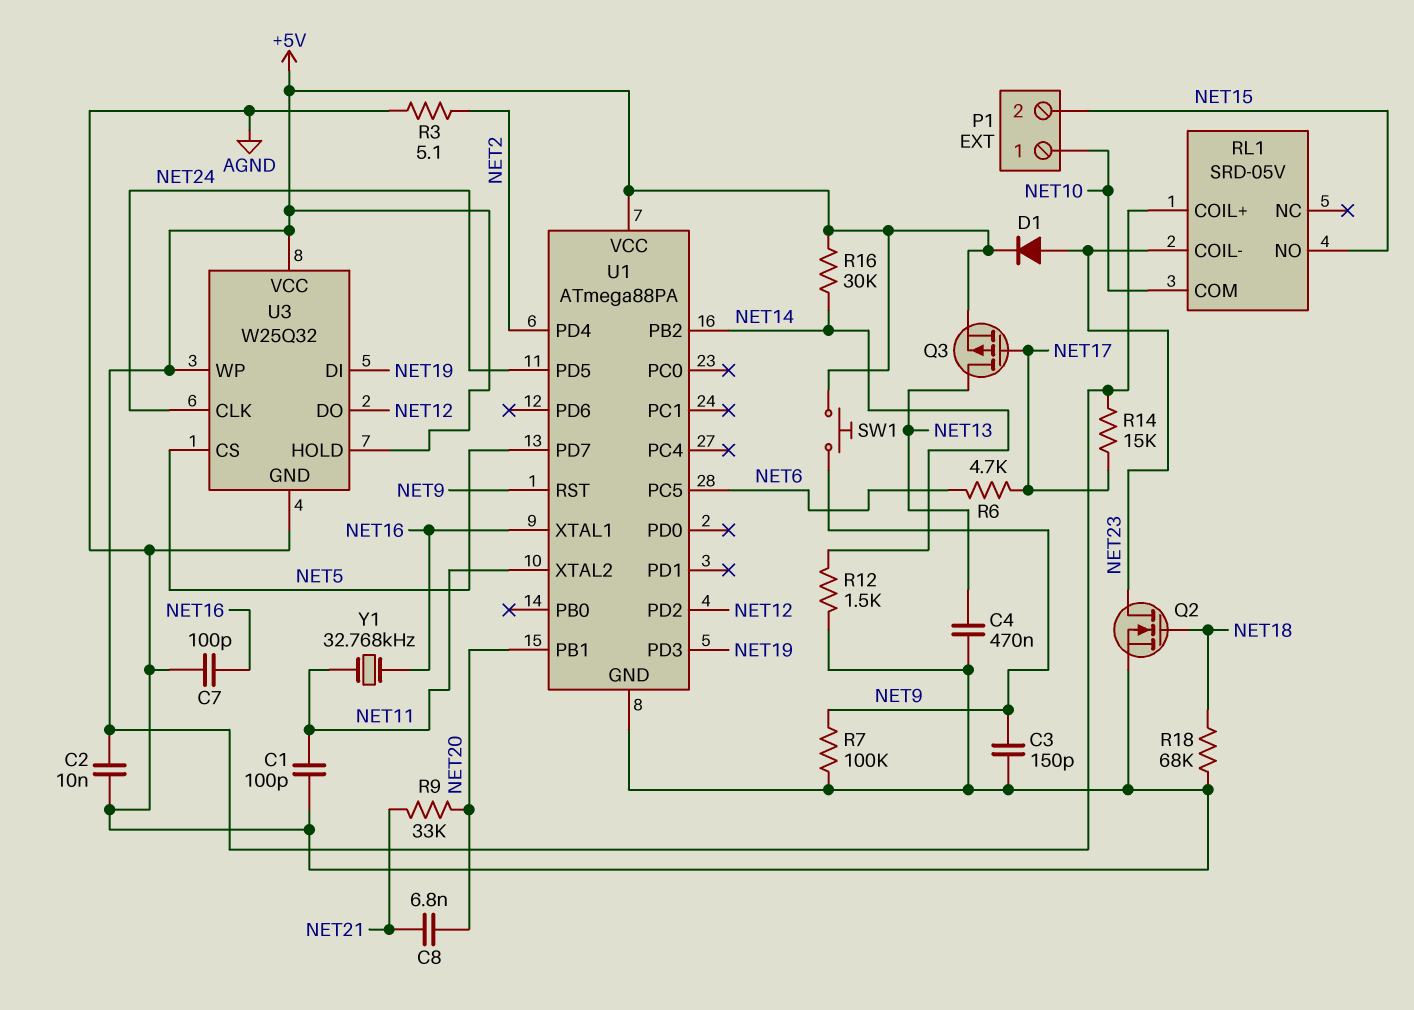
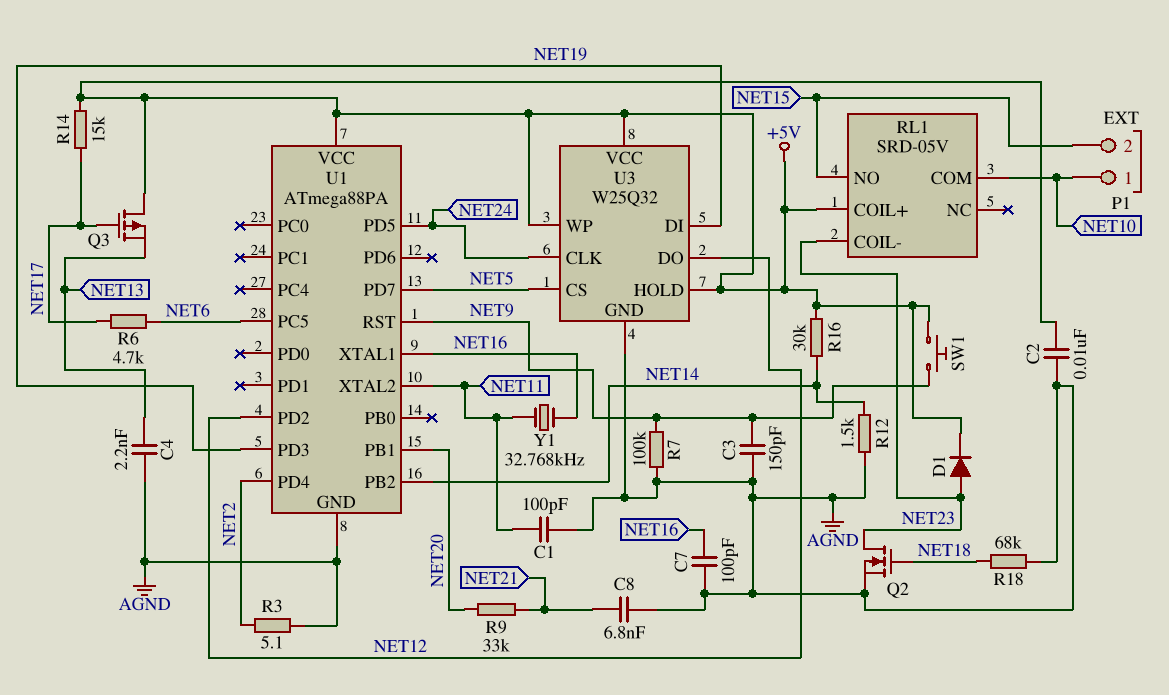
C4: 470nF (AGND, NET13) -> 2.2nF (AGND, NET13)
C8: 6.8nF (NET20, NET21) -> 6.8nF (AGND, NET21)
Q3: PMOS (G NET17, D NET13, S +5V) -> PMOS (G NET17, D +5V, S NET13)

